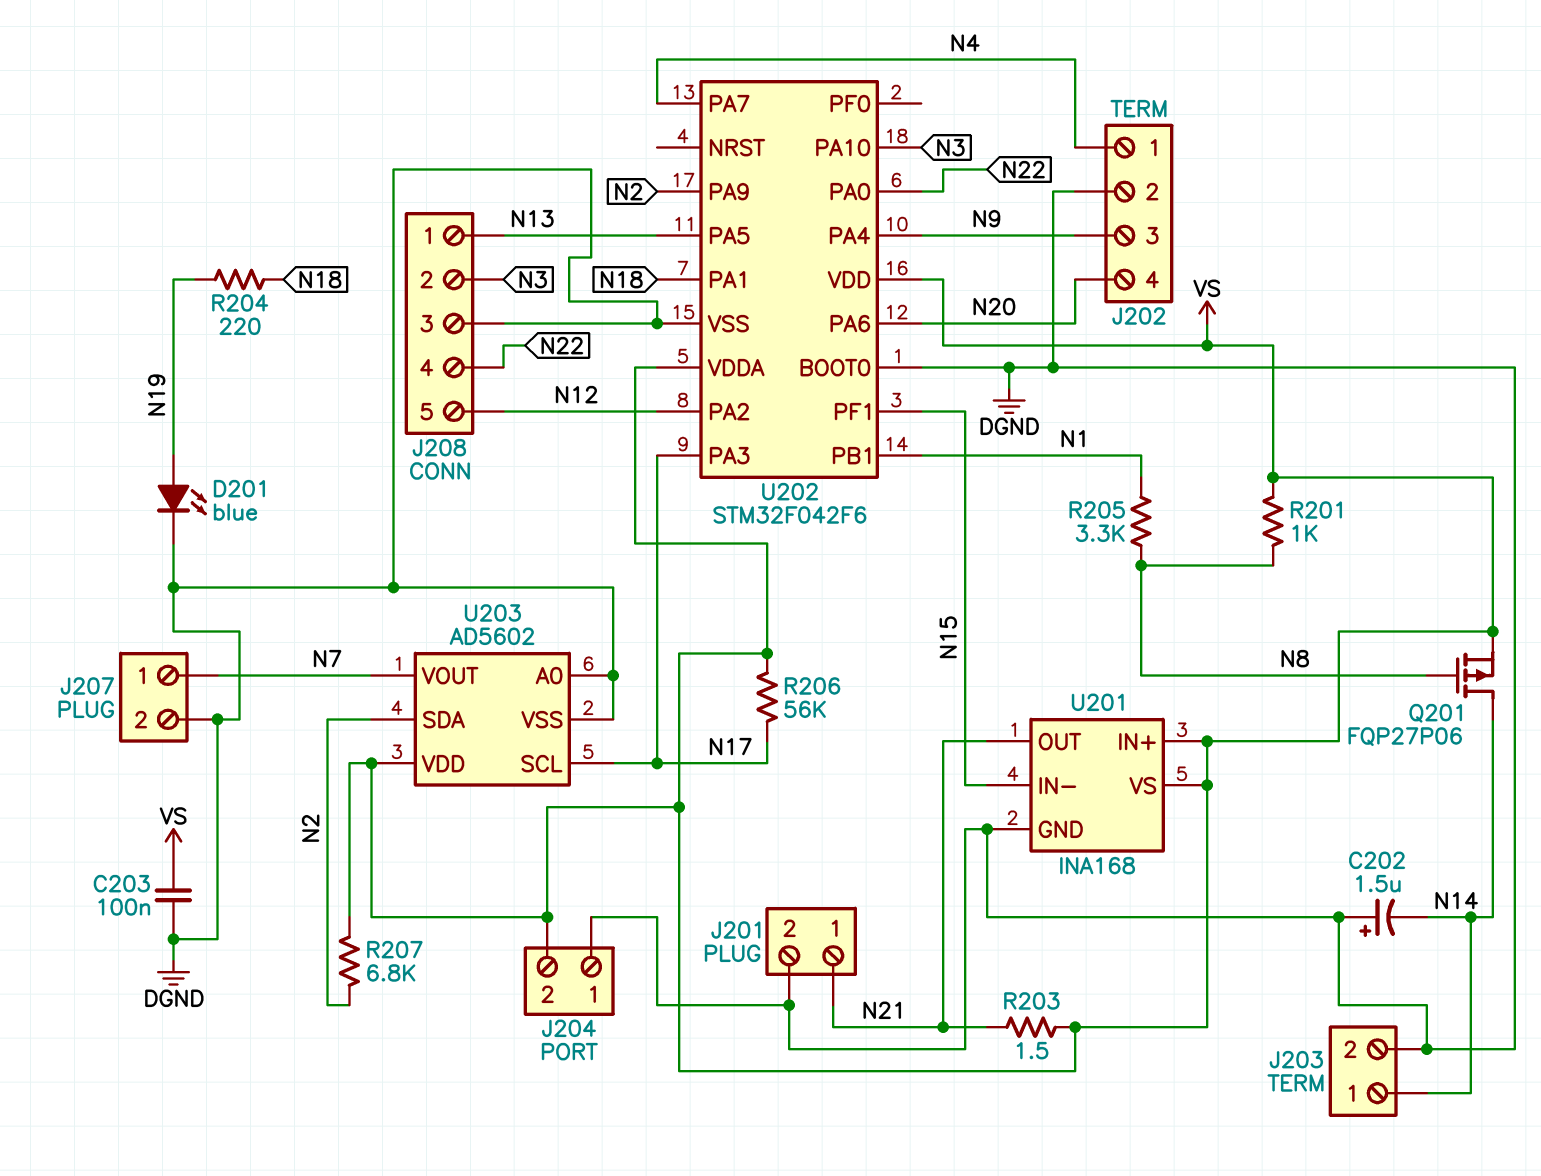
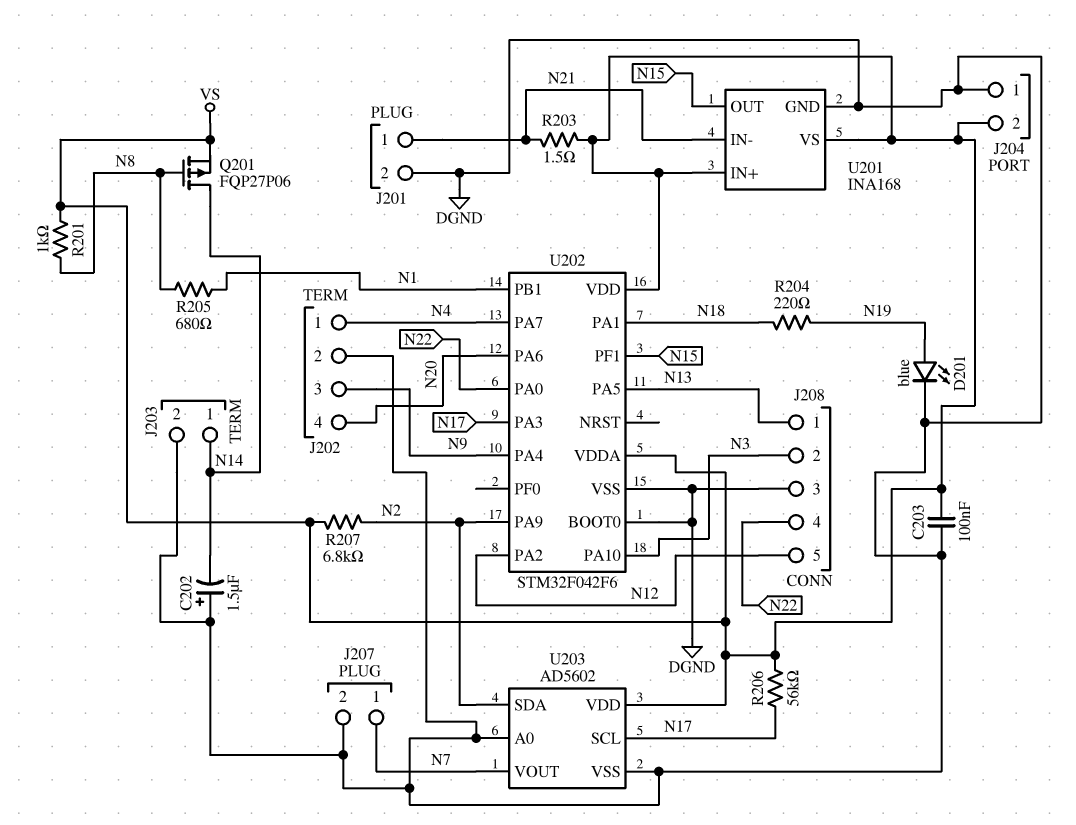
R205: 3.3k (N1, N8) -> 680 (N1, N8)
U201 pin IN-: N15 -> N21
U201 pin OUT: N21 -> N15

